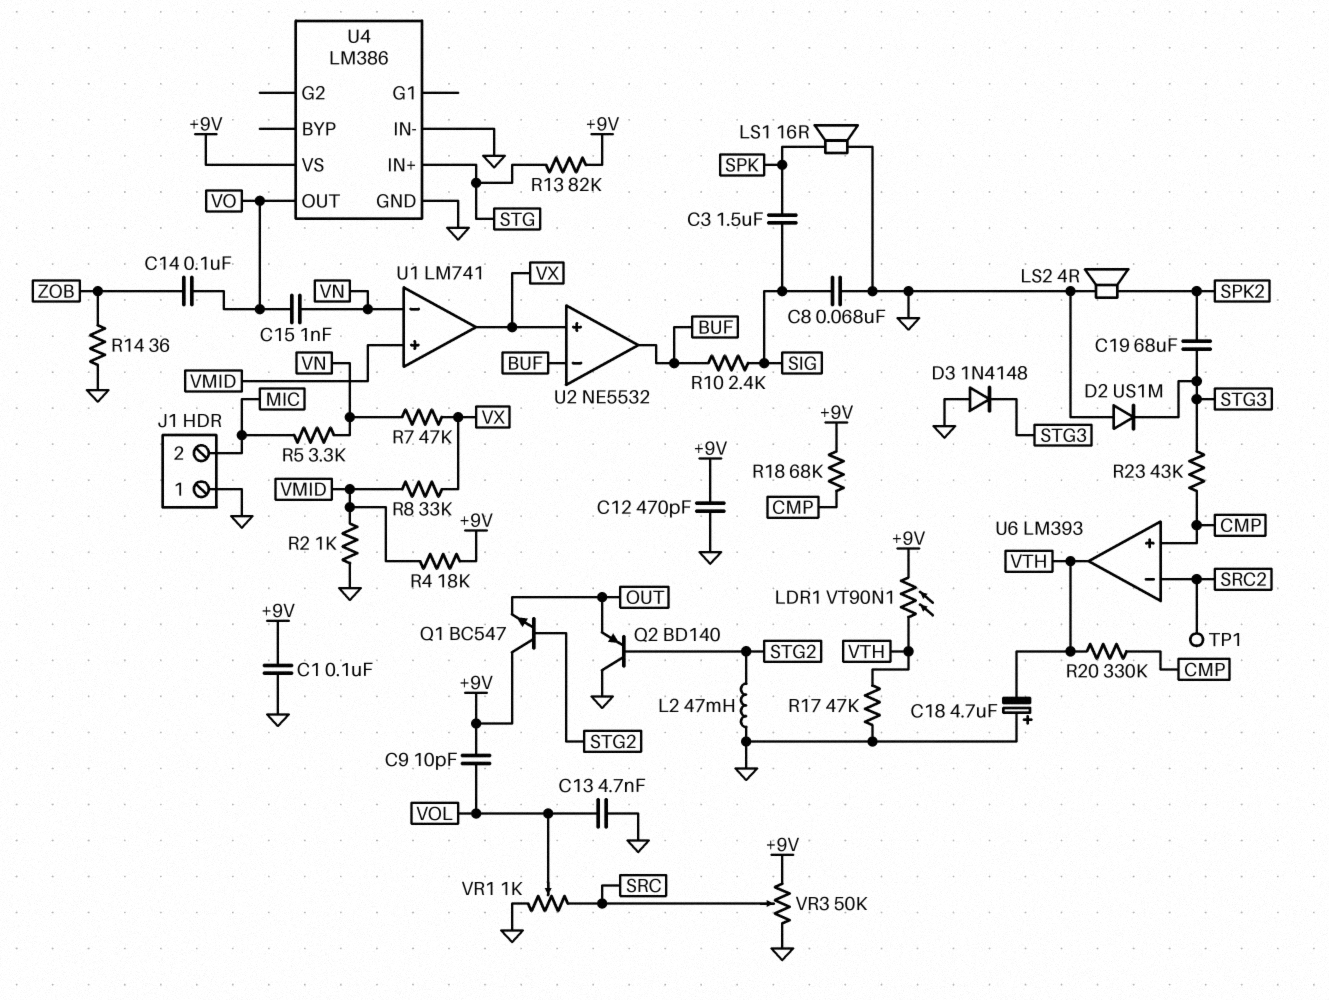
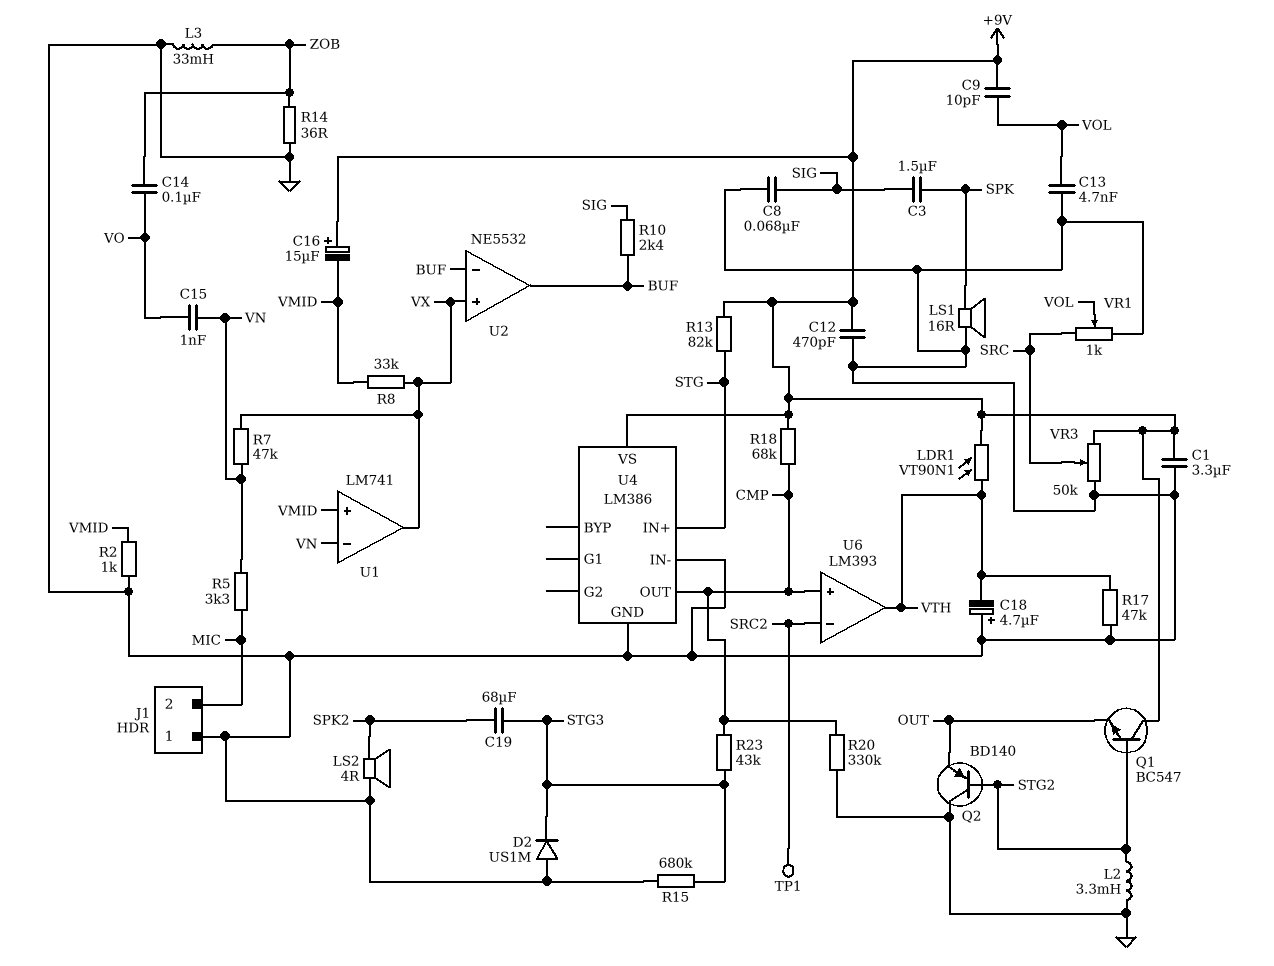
C1: 100nF (+9V, GND) -> 3.3uF (+9V, GND)
C16: none -> 15uF (plus +9V, minus VMID)
D3: diode 1N4148 (A GND, K STG3) -> none
L2: 47mH (GND, STG2) -> 3.3mH (GND, STG2)
L3: none -> 33mH (GND, ZOB)
R4: 18k (+9V, VMID) -> none
R15: none -> 680k (GND, STG3)
R20: 330k (CMP, VTH) -> 330k (CMP, GND)
U4 pin OUT: VO -> CMP

